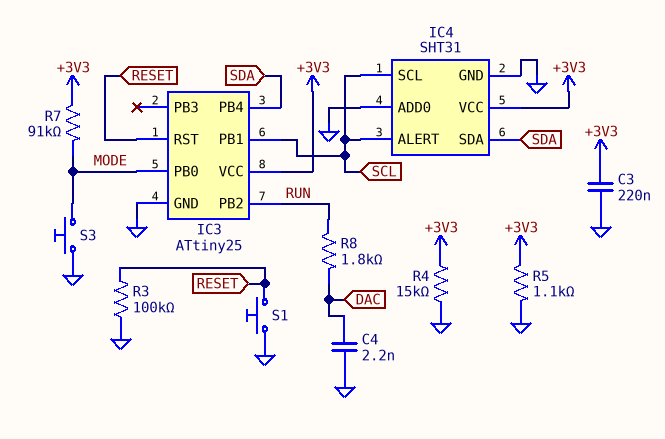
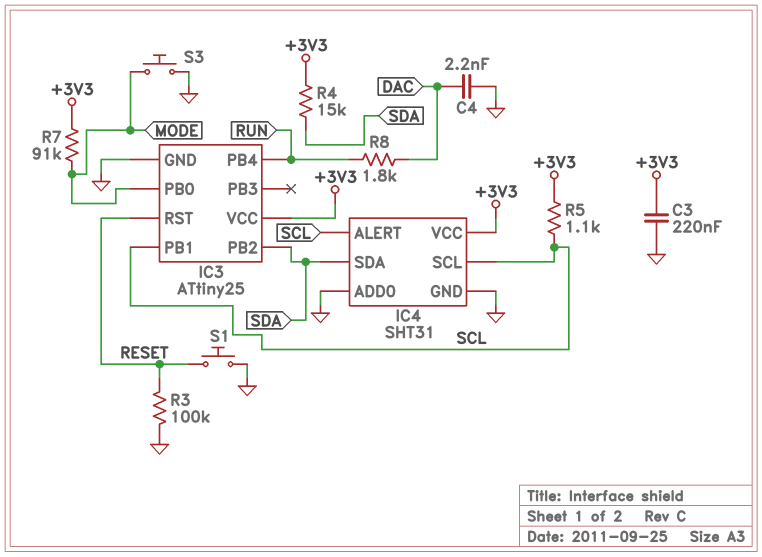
IC3 pin PB2: RUN -> SDA
IC3 pin PB4: SDA -> RUN
R4: 15k (+3V3, GND) -> 15k (+3V3, SDA)
R5: 1.1k (+3V3, GND) -> 1.1k (+3V3, SCL)

